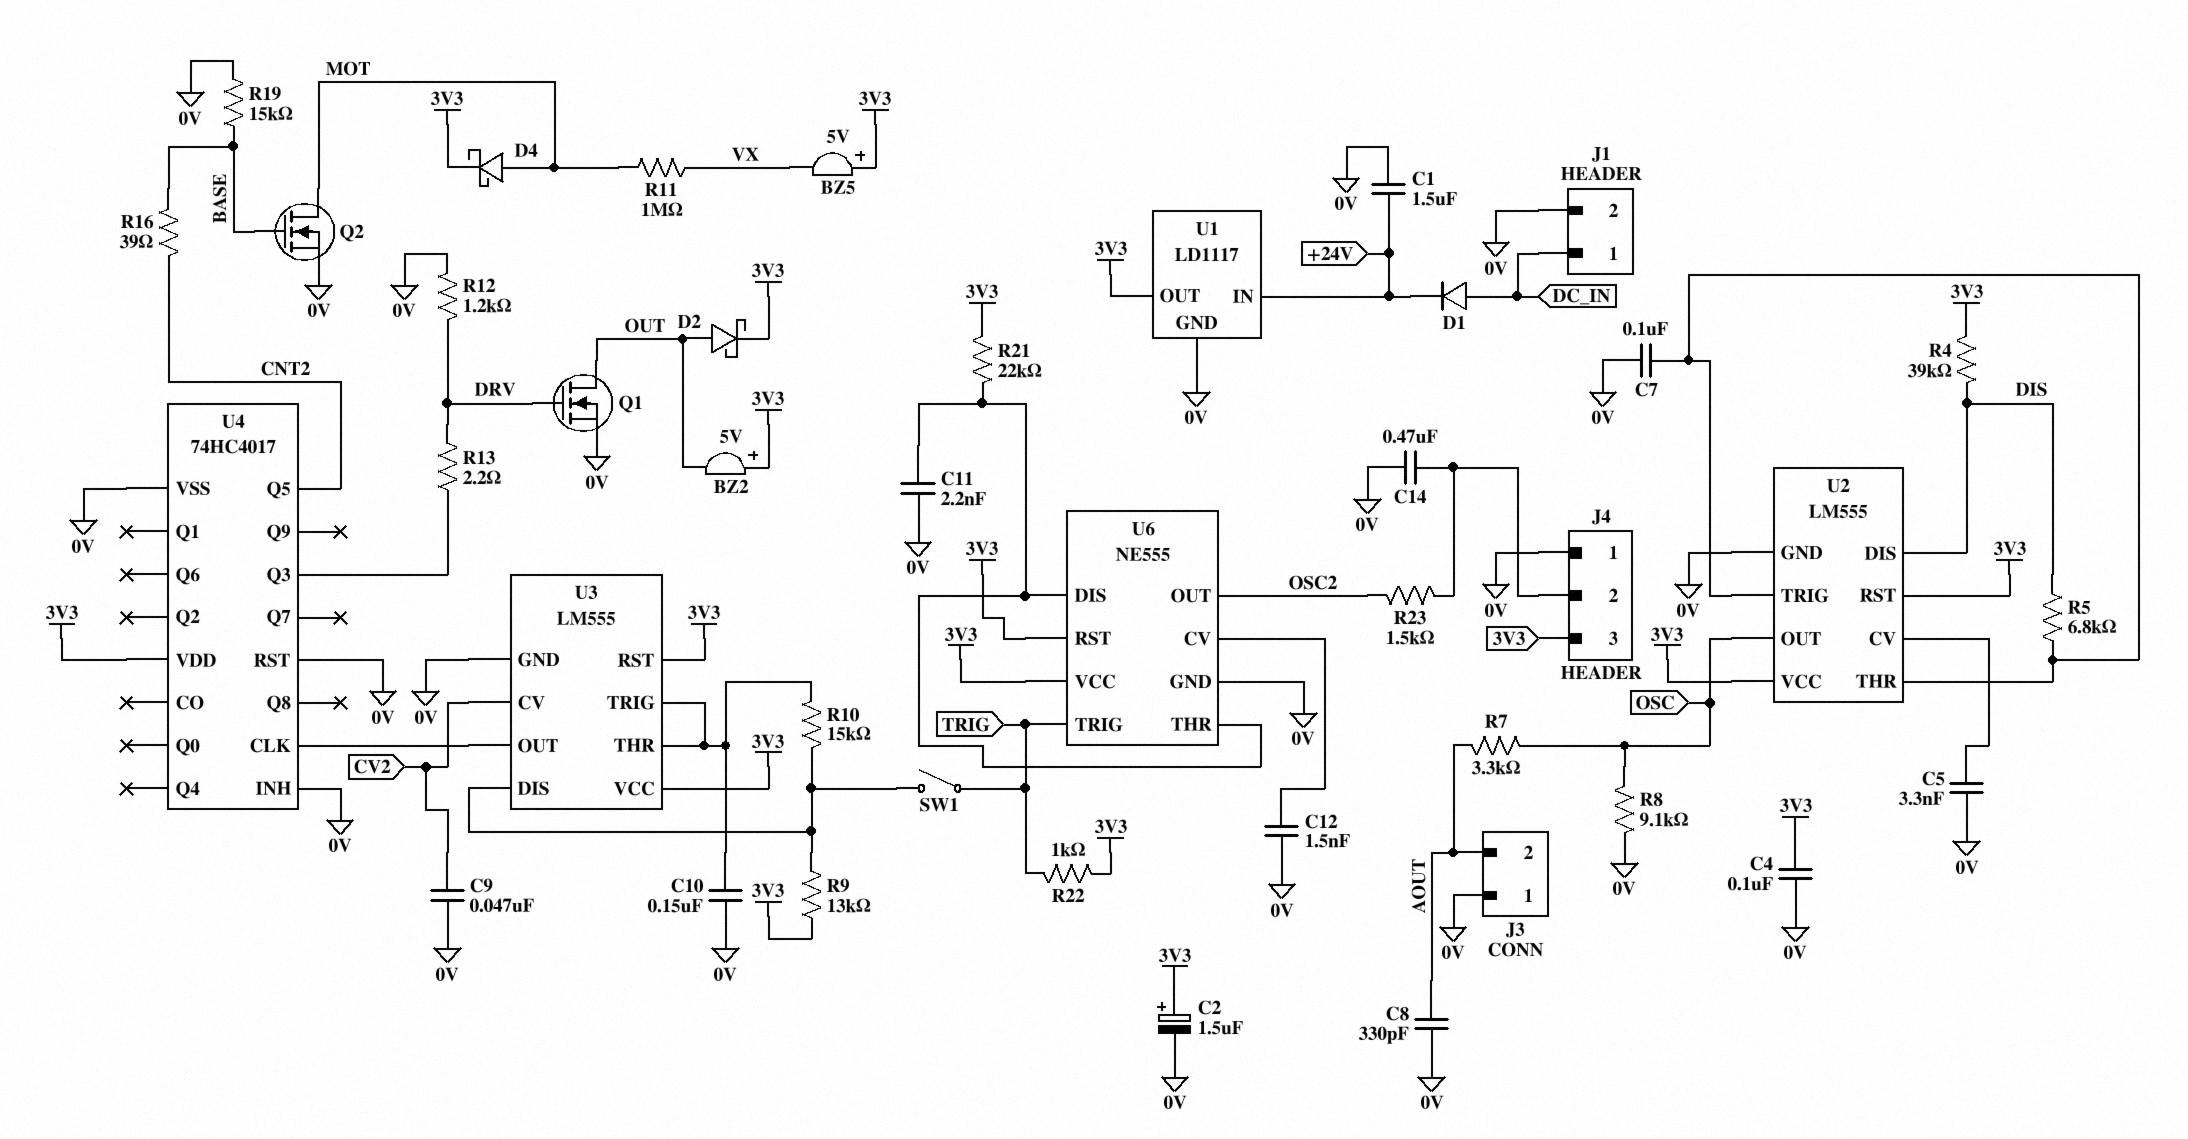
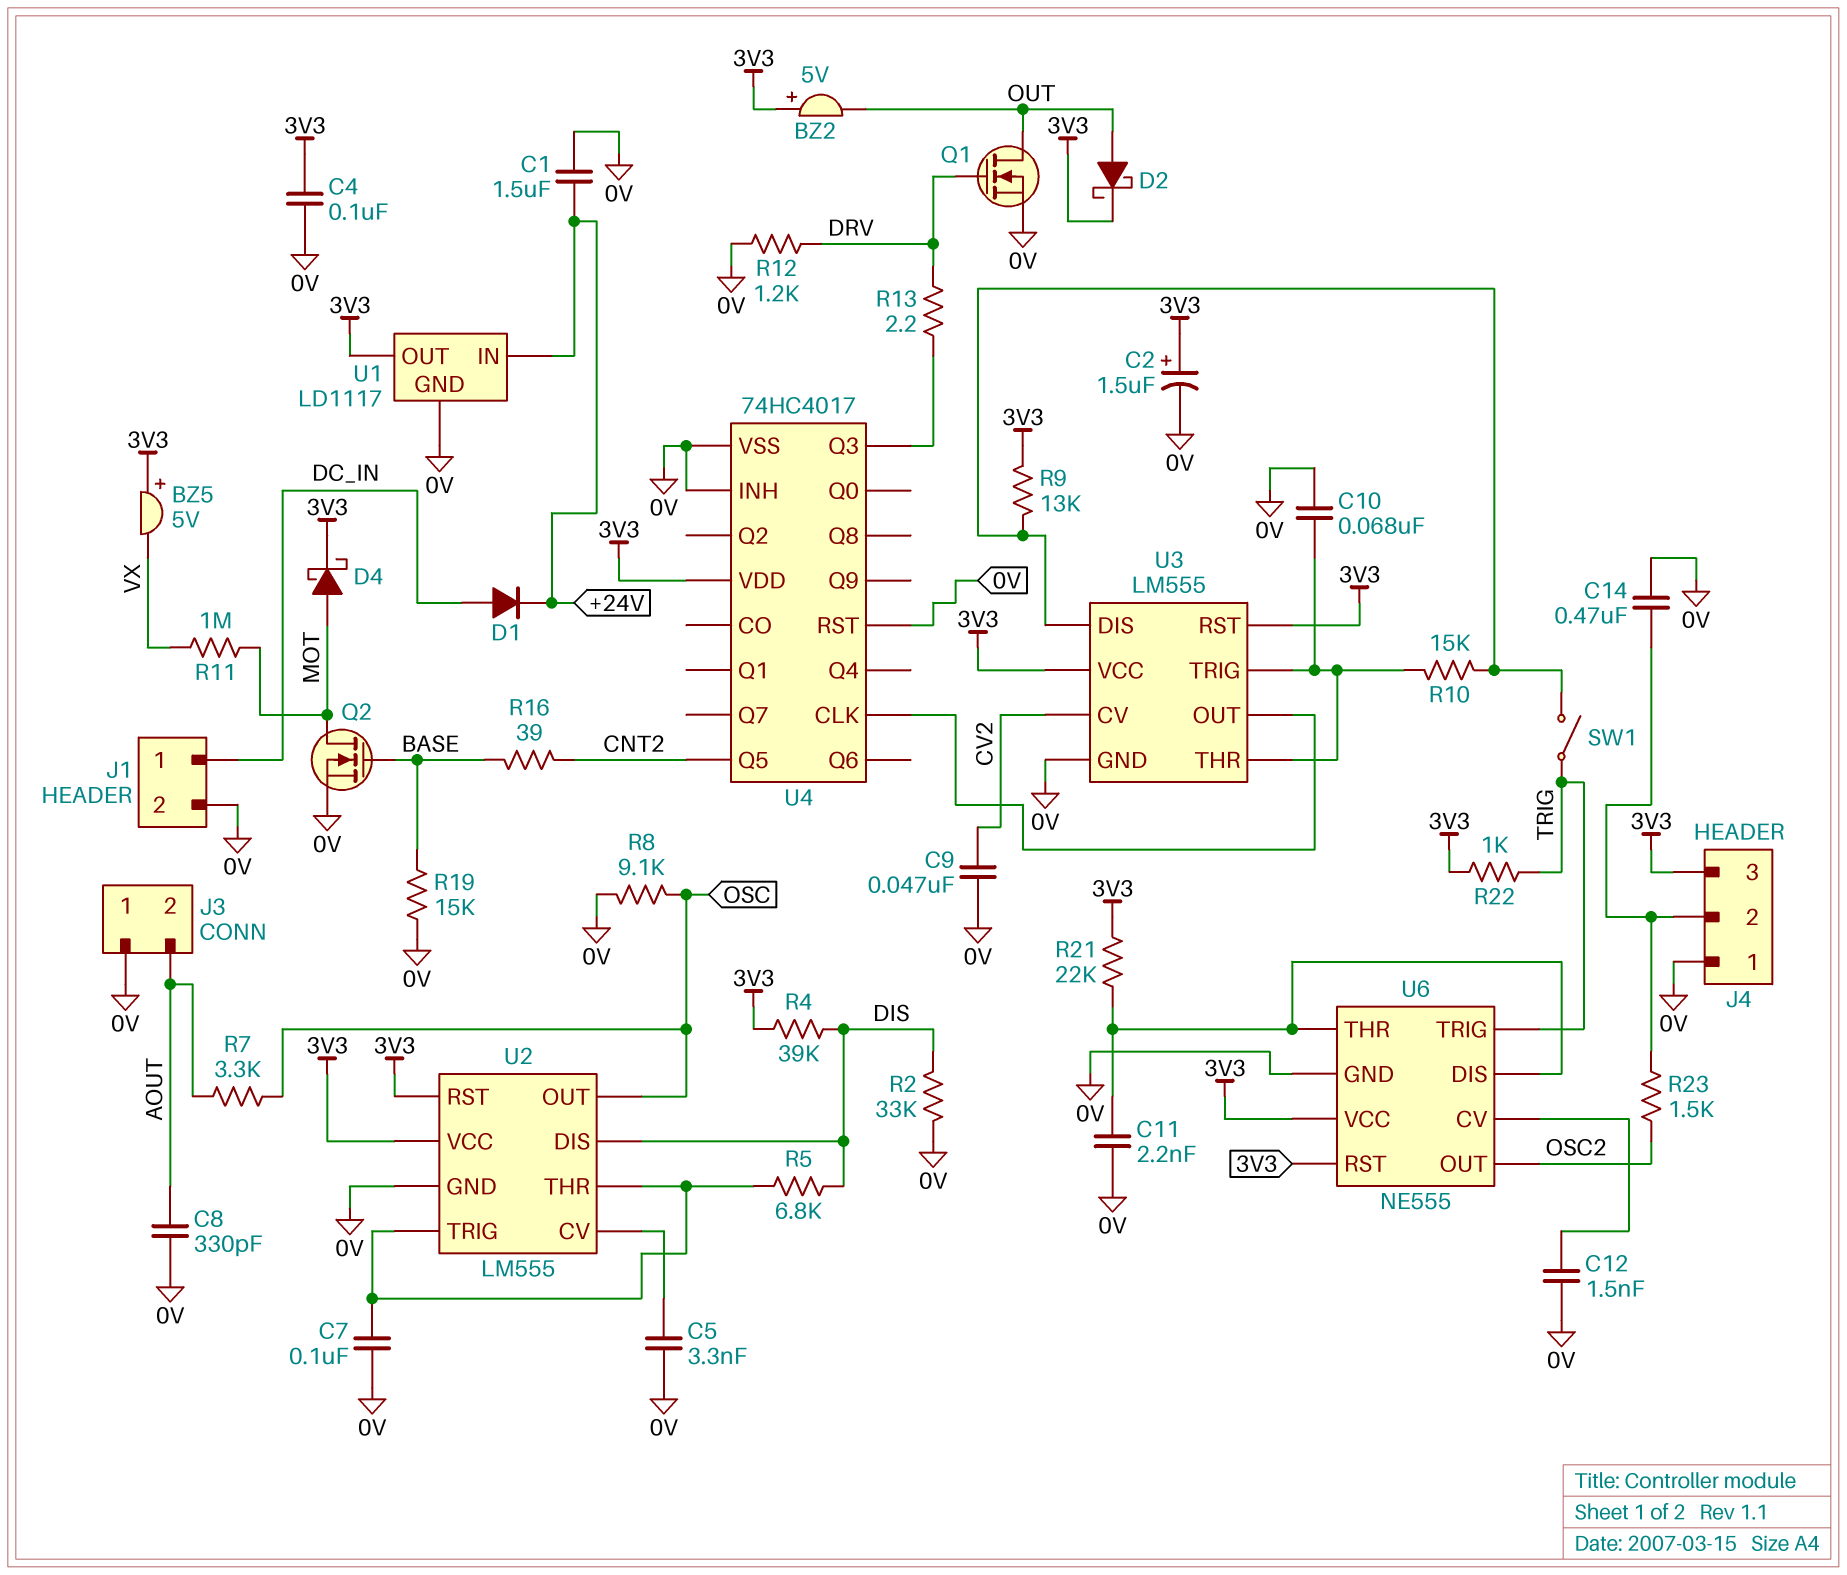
C10: 150nF (0V, U3/THR) -> 68nF (0V, U3/THR)
R2: none -> 33k (0V, DIS)

